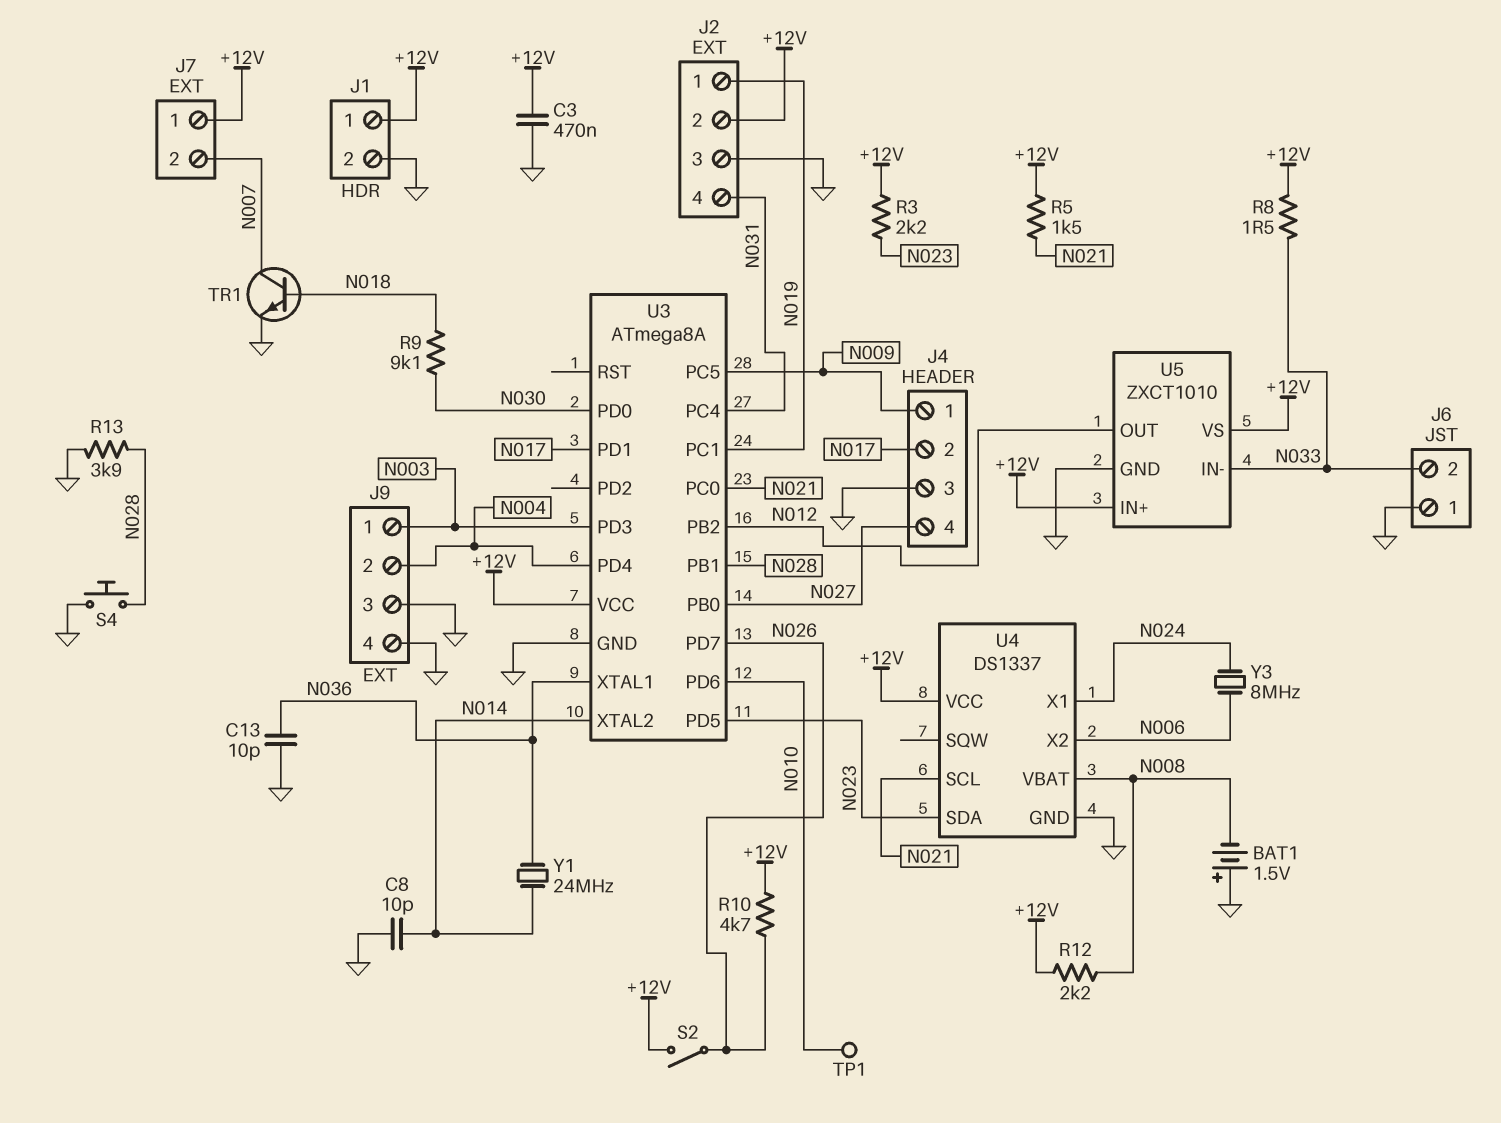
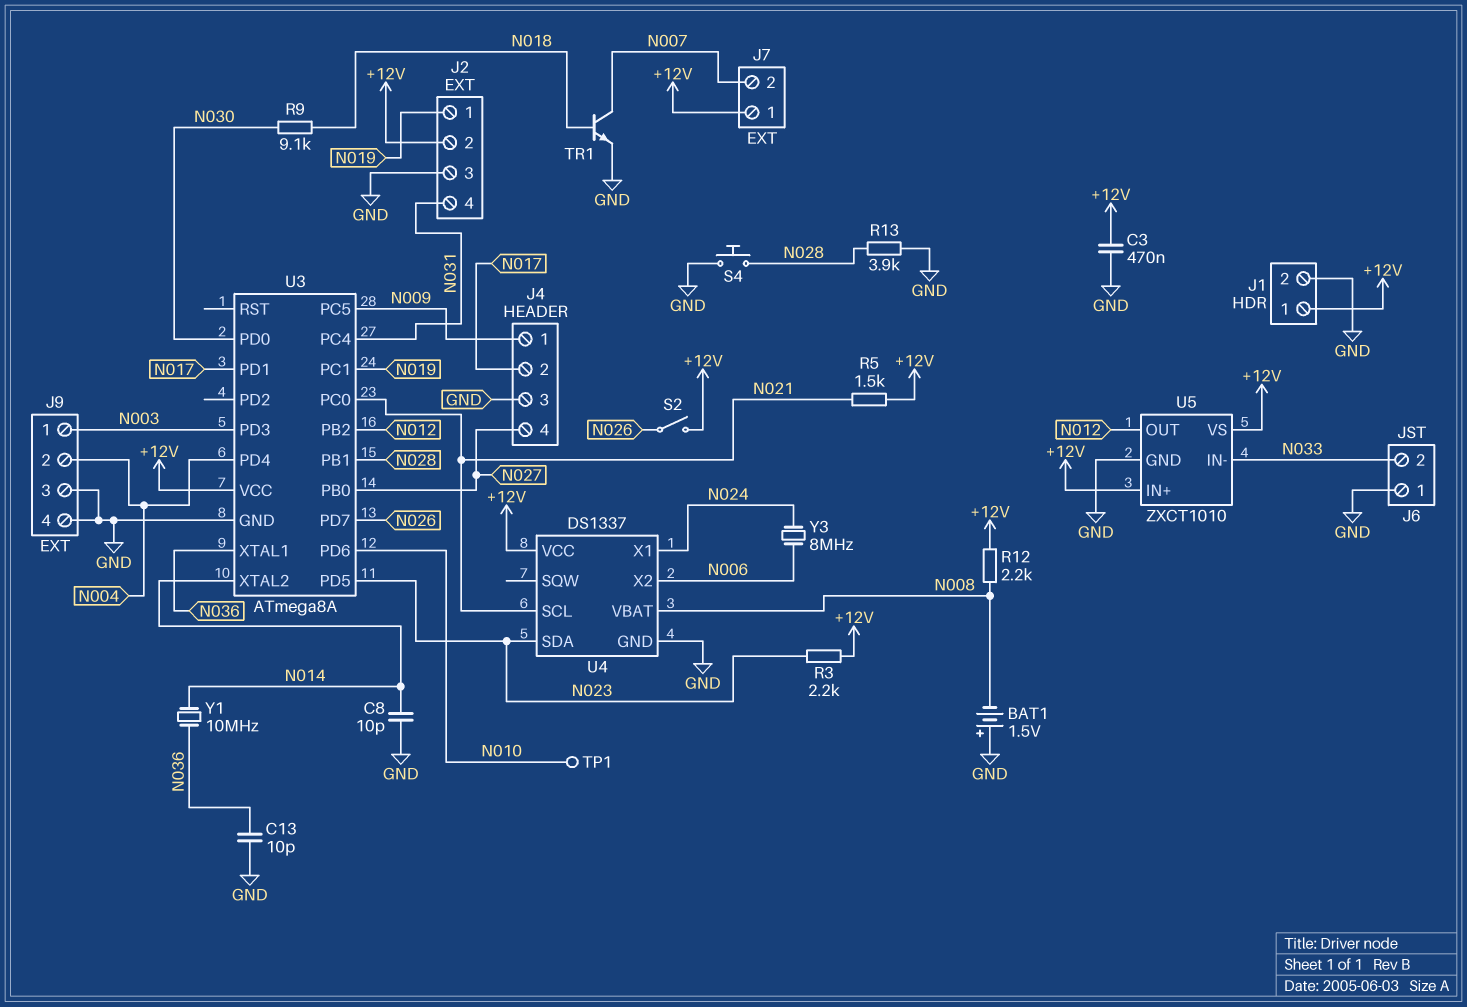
R8: 1.5 (+12V, N033) -> none
R10: 4.7k (+12V, N026) -> none
Y1: 24MHz (N014, N036) -> 10MHz (N014, N036)

